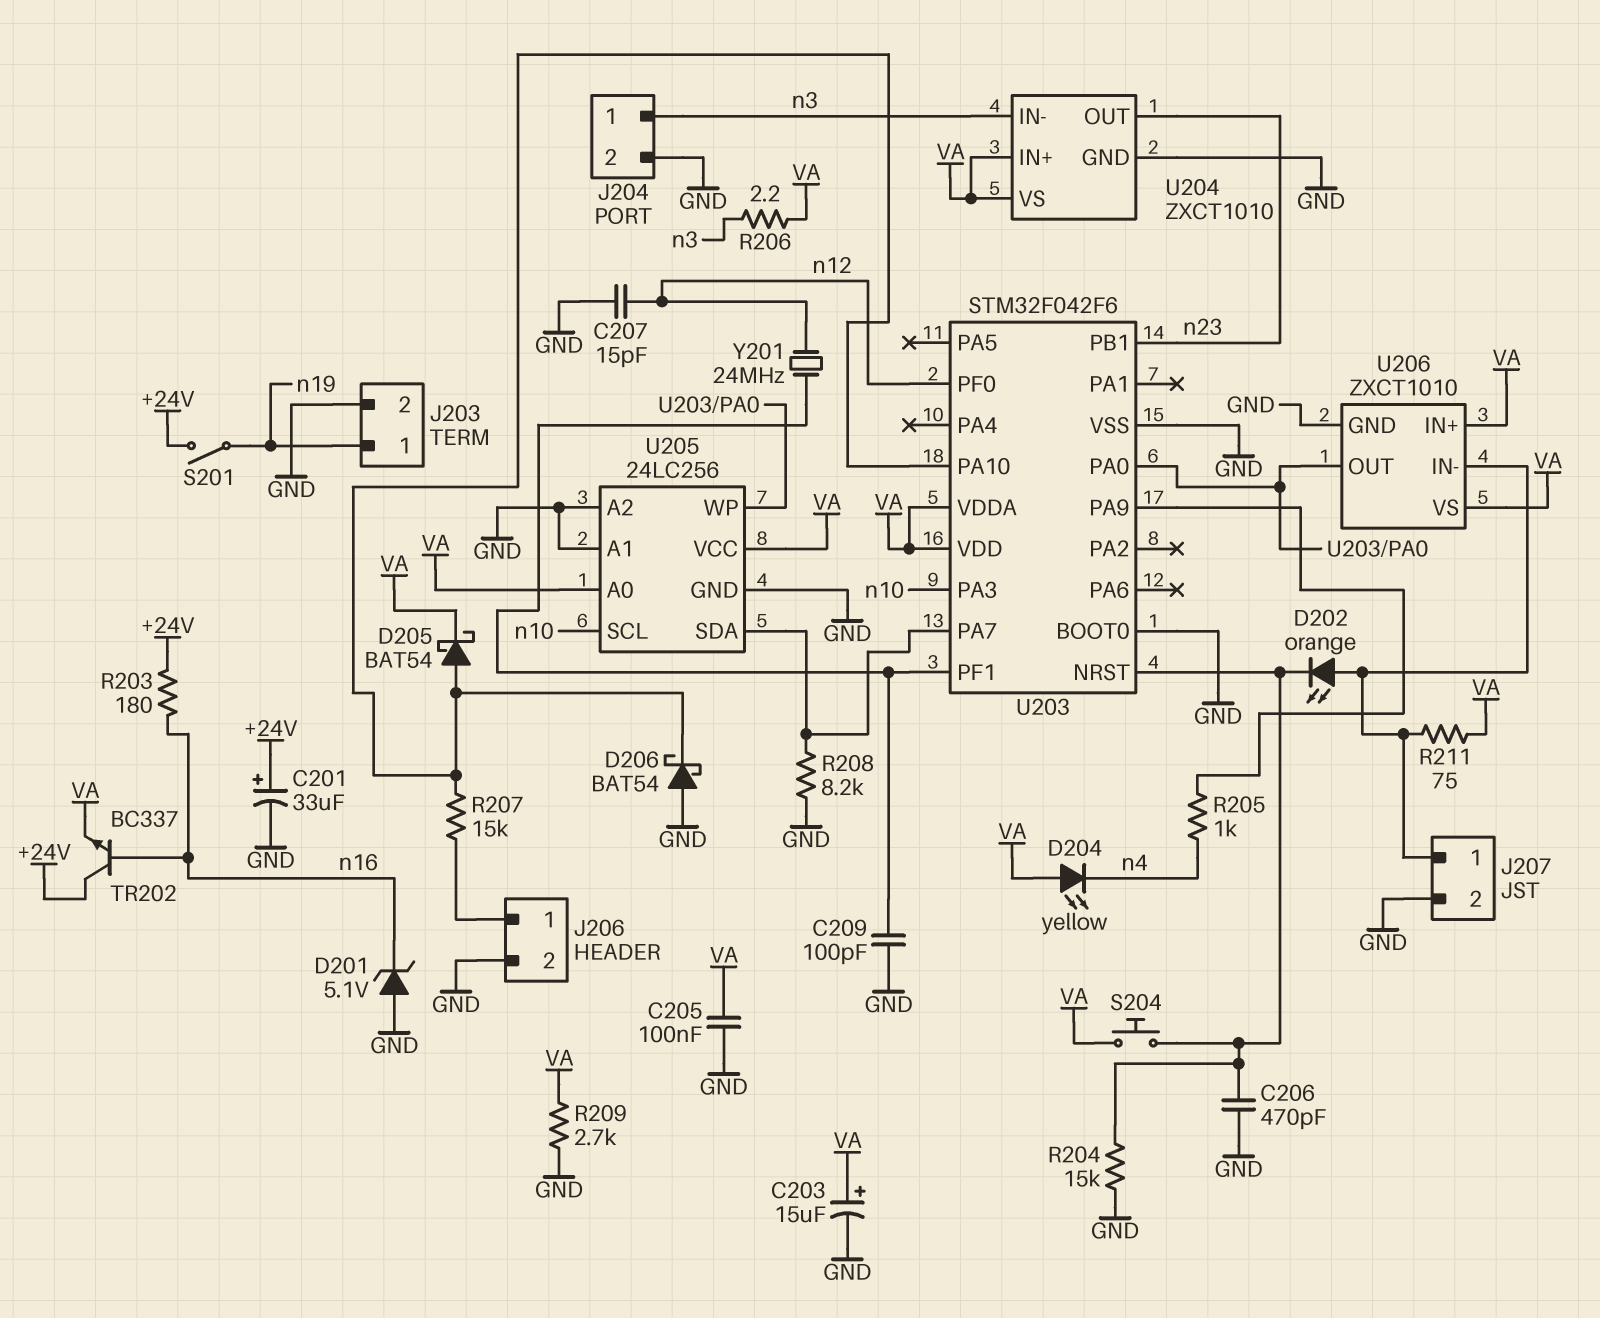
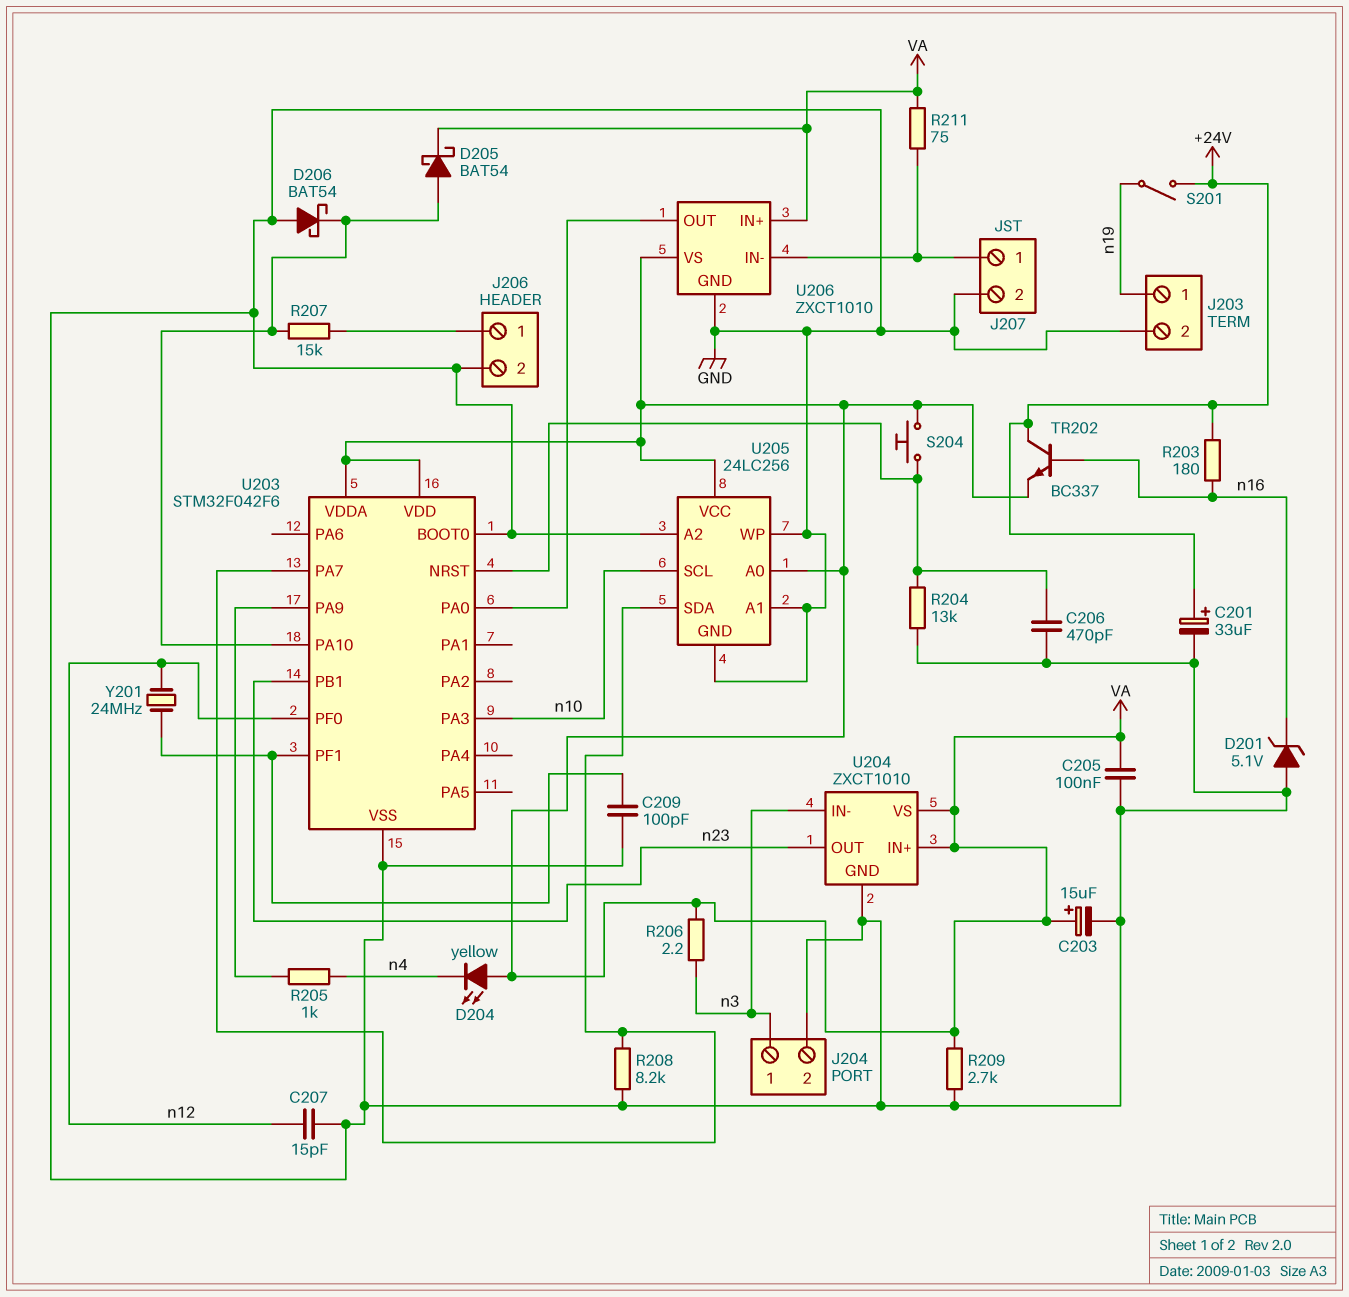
D202: LED orange (A J207/1, K U203/NRST) -> none
R204: 15k (GND, U203/NRST) -> 13k (GND, U203/NRST)
U205 pin WP: U203/PA0 -> GND

